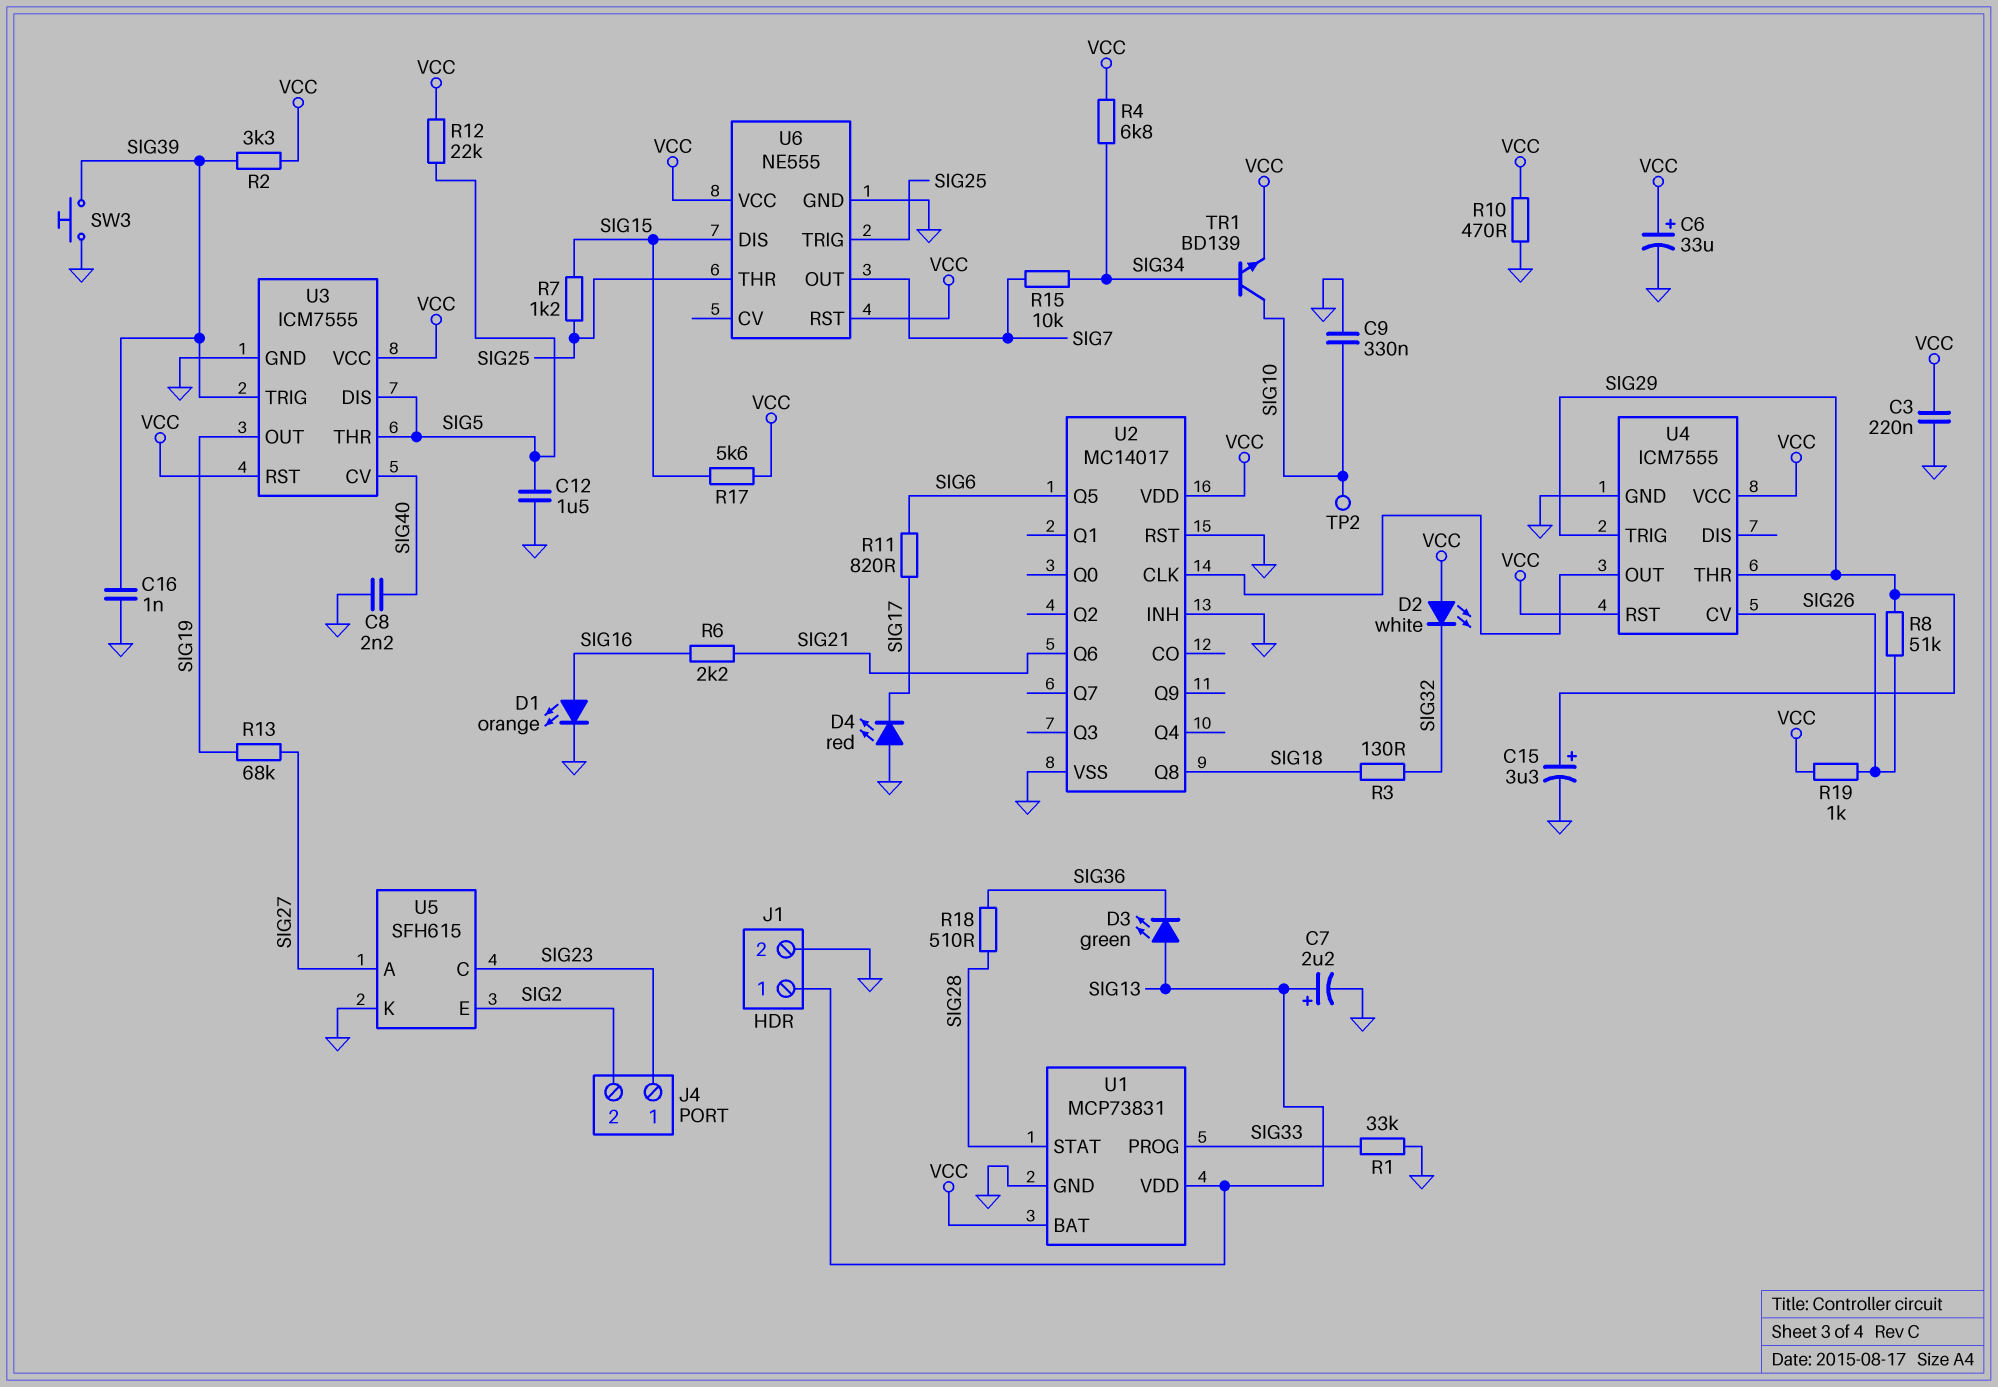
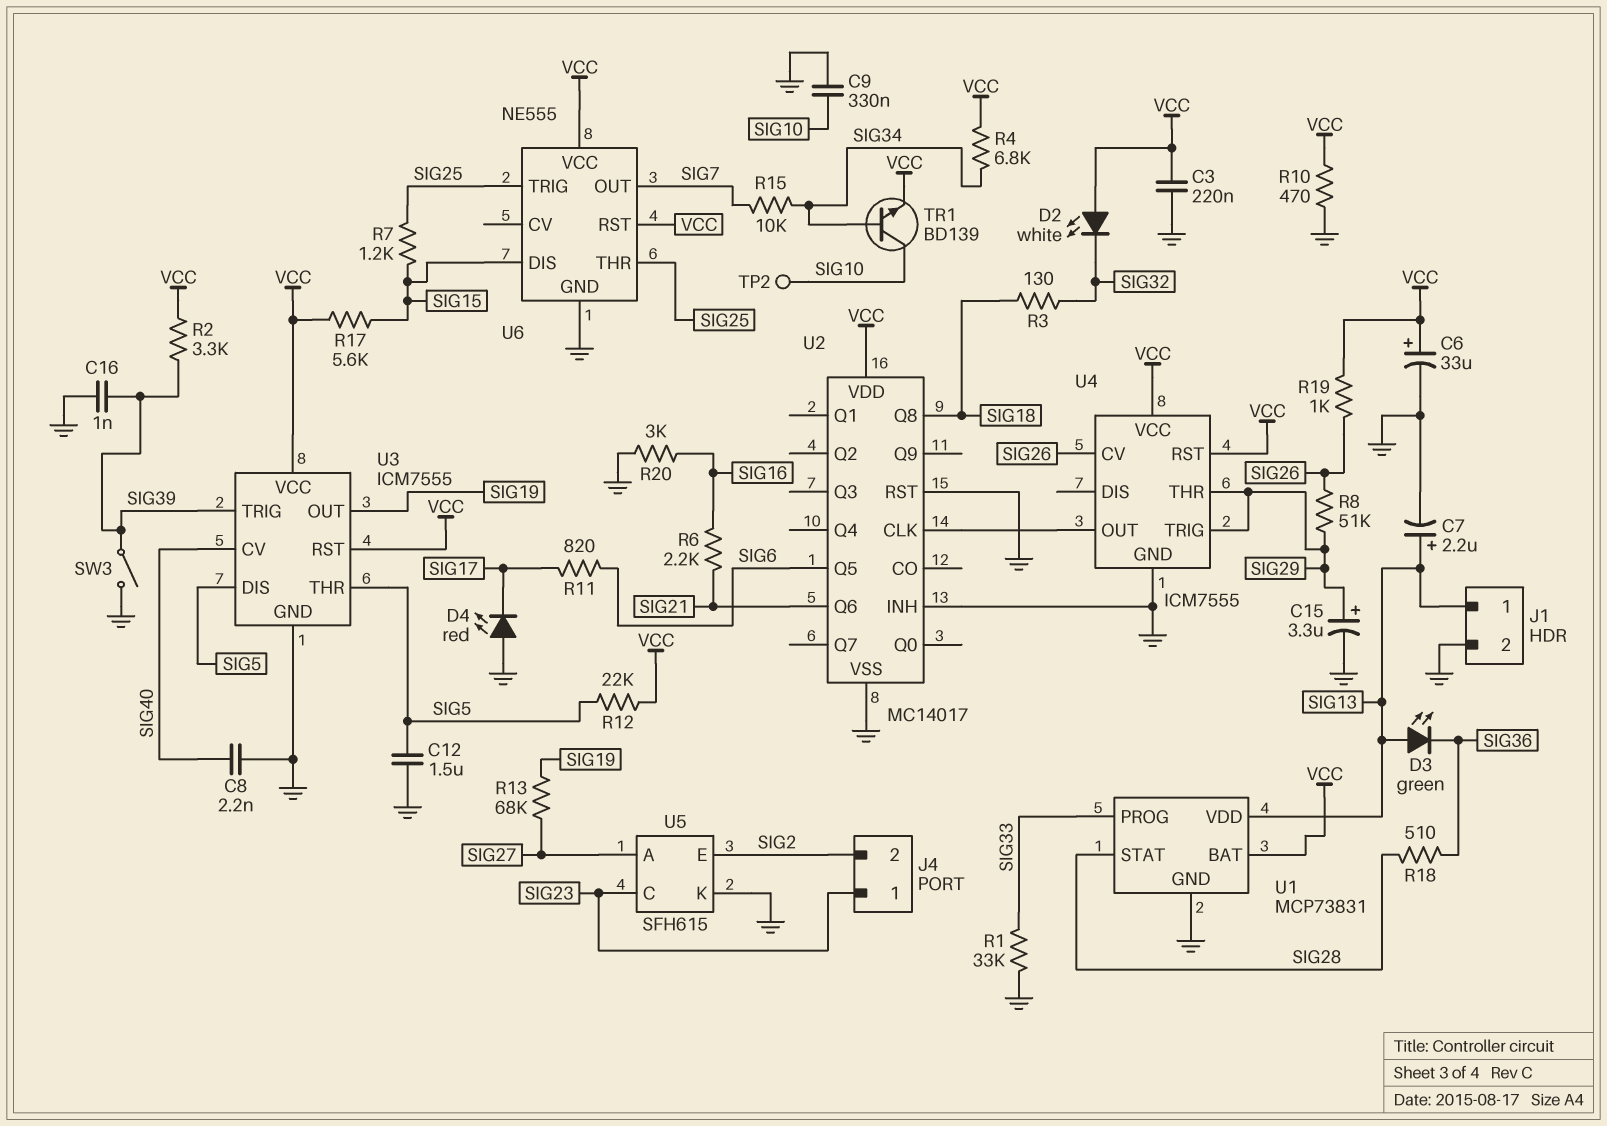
D1: LED orange (A SIG16, K GND) -> none
R20: none -> 3k (GND, SIG16)
SW3: button (GND, SIG39) -> switch (GND, SIG39)

